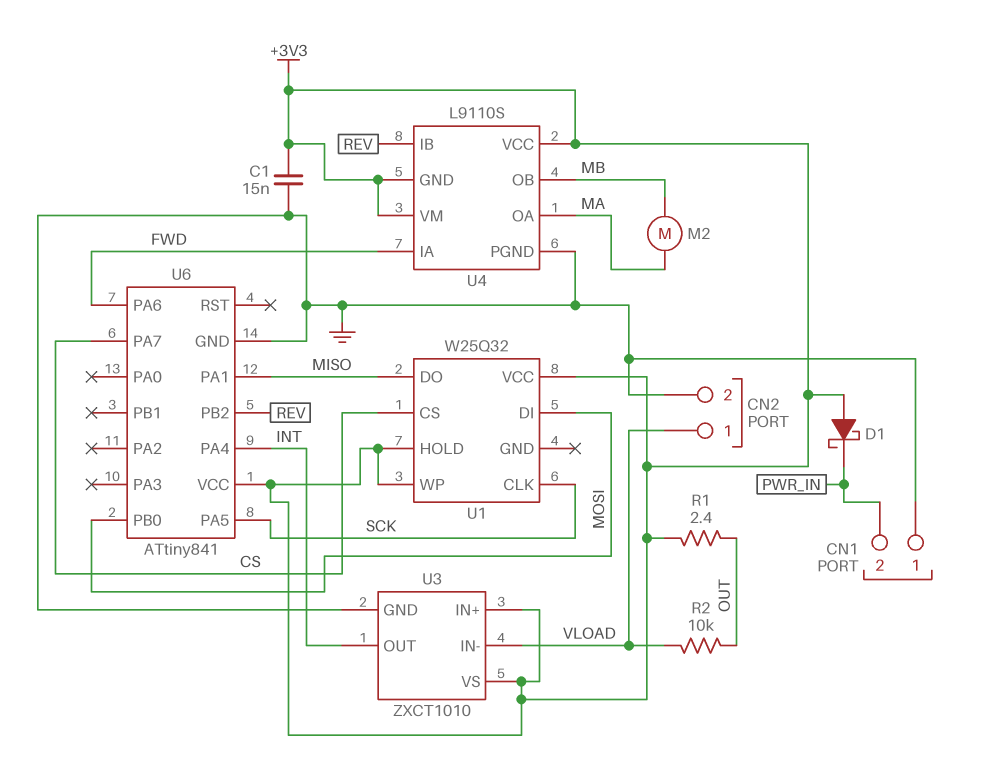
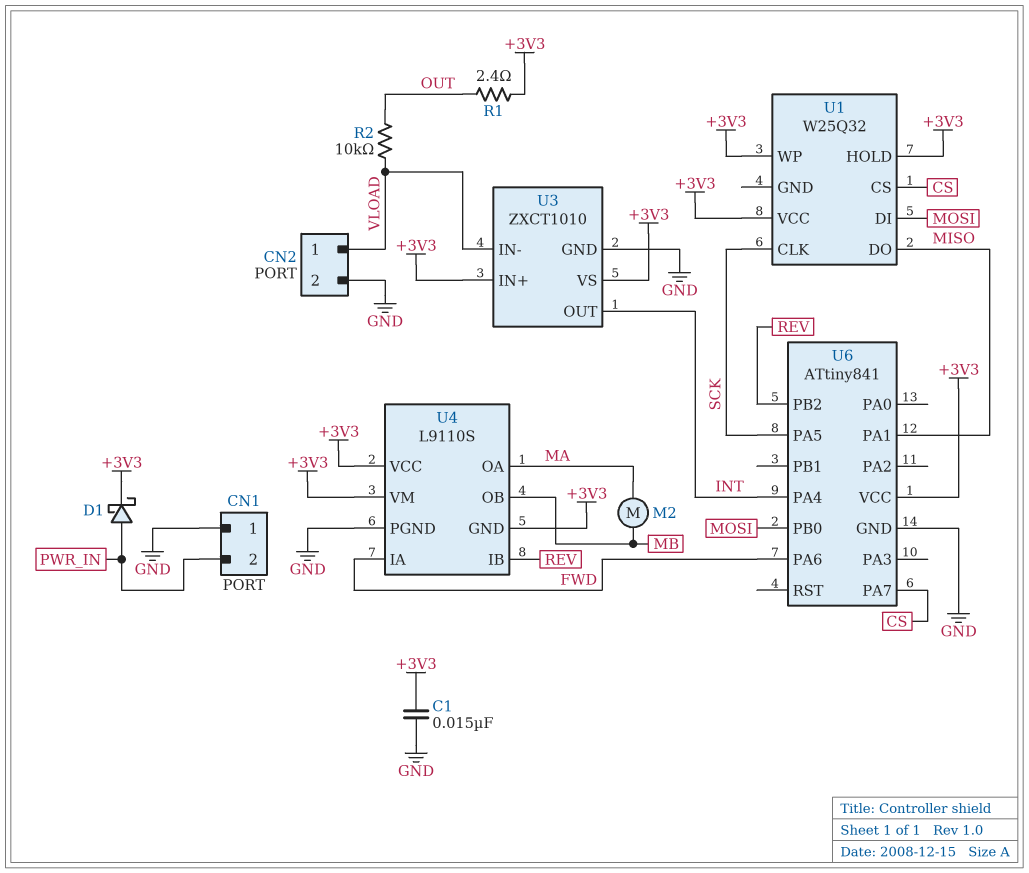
D1: schottky (A +3V3, K PWR_IN) -> schottky (A PWR_IN, K +3V3)

